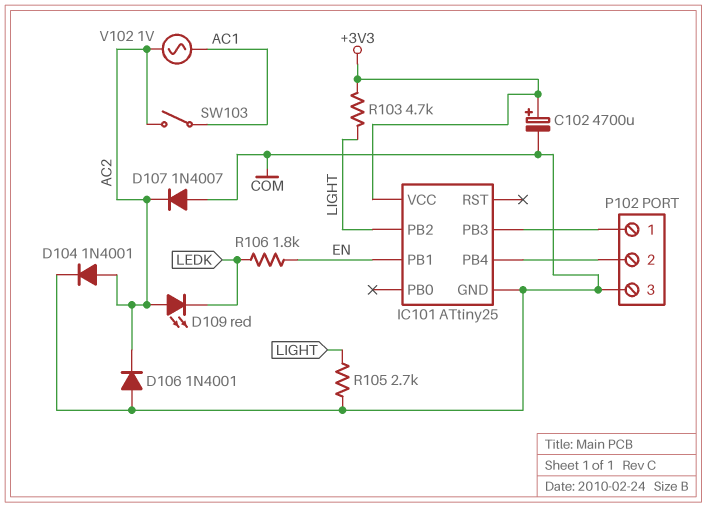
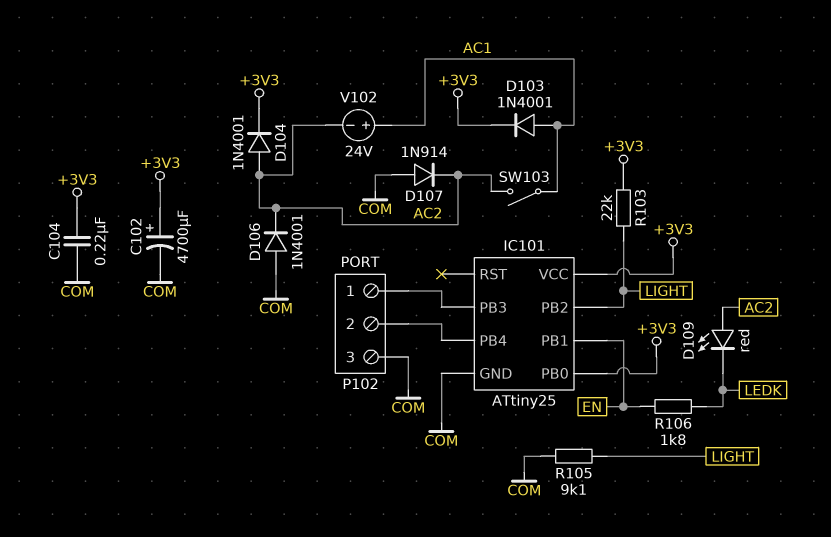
C104: none -> 220nF (+3V3, COM)
D103: none -> diode 1N4001 (A AC1, K +3V3)
D104: diode 1N4001 (A AC2, K COM) -> diode 1N4001 (A AC2, K +3V3)
D107: diode 1N4007 (A COM, K AC2) -> diode 1N914 (A COM, K AC2)
IC101 pin PB0: none -> +3V3
R103: 4.7k (+3V3, LIGHT) -> 22k (+3V3, LIGHT)
R105: 2.7k (COM, LIGHT) -> 9.1k (COM, LIGHT)
V102: AC 1V (AC1, AC2) -> 24V (plus AC1, minus AC2)

